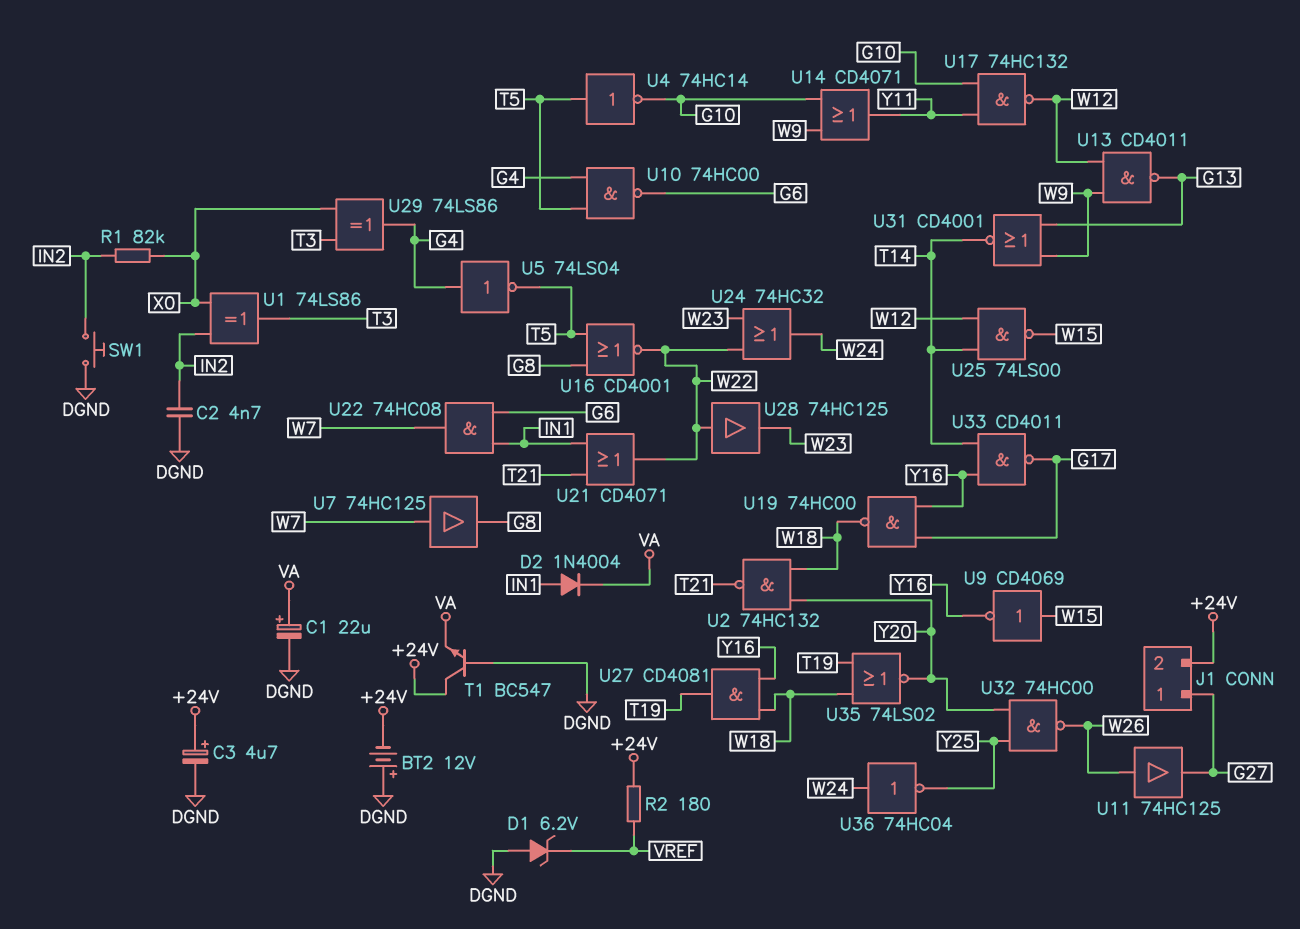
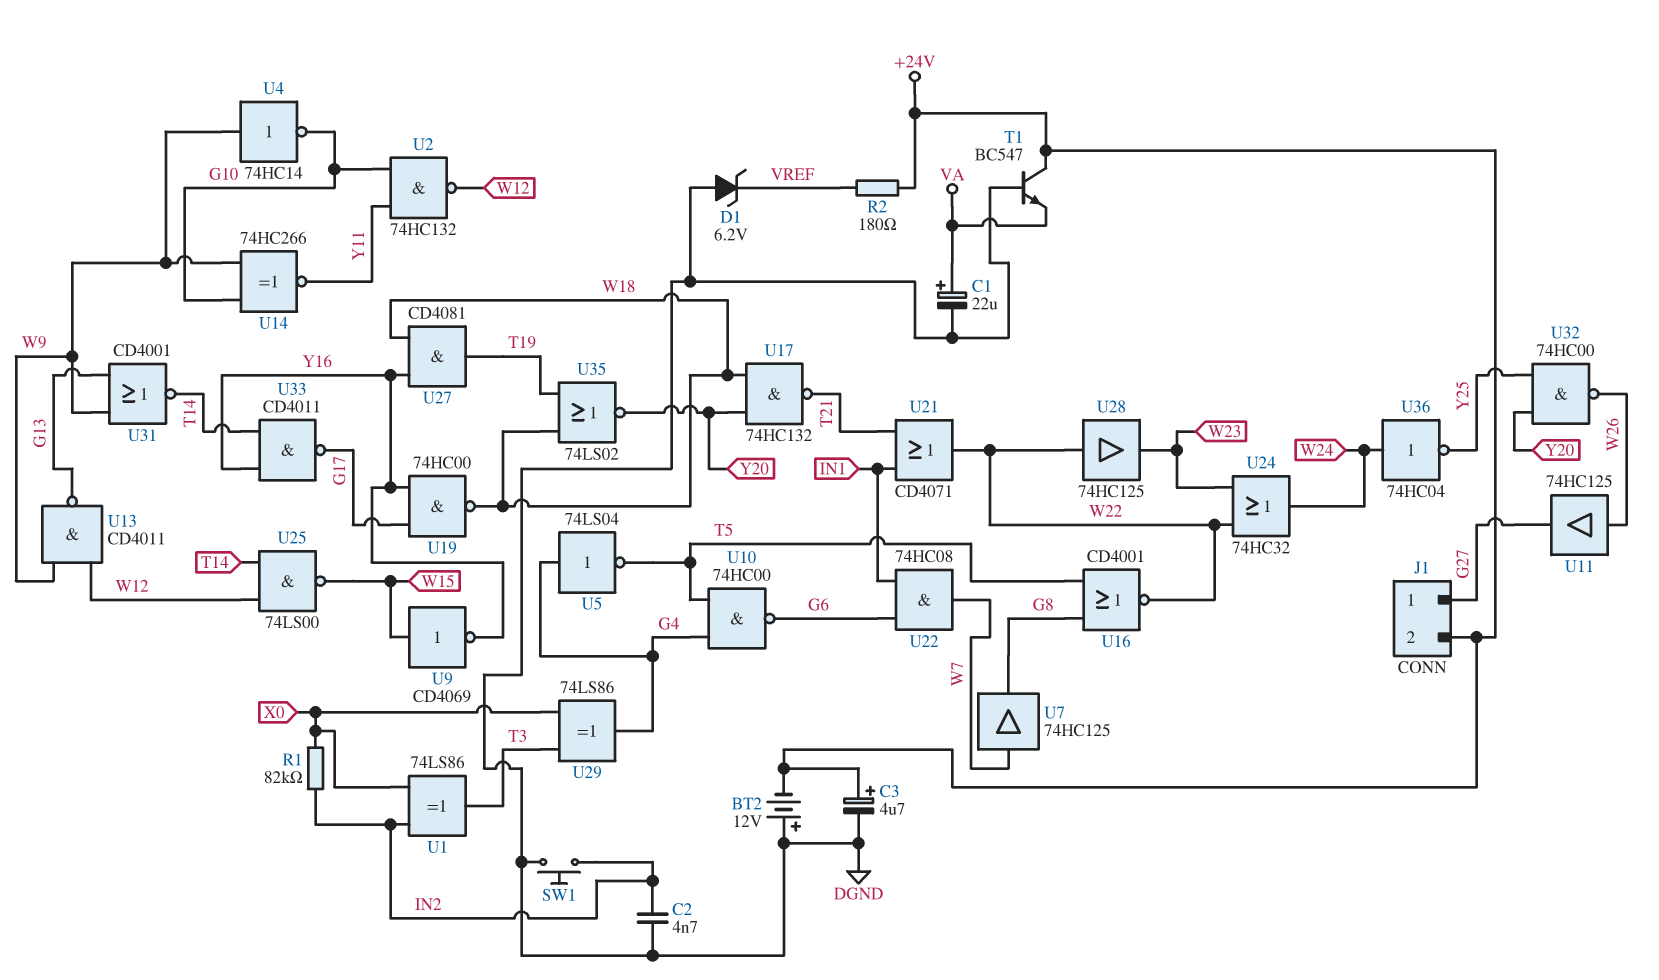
D2: diode 1N4004 (A IN1, K VA) -> none
U2: NAND 74HC132 (in W18, in Y20, out T21) -> NAND 74HC132 (in G10, in Y11, out W12)
U4: NOT 74HC14 (in T5, out G10) -> NOT 74HC14 (in W9, out G10)
U14: OR CD4071 (in G10, in W9, out Y11) -> XNOR 74HC266 (in G10, in W9, out Y11)
U17: NAND 74HC132 (in G10, in Y11, out W12) -> NAND 74HC132 (in W18, in Y20, out T21)

